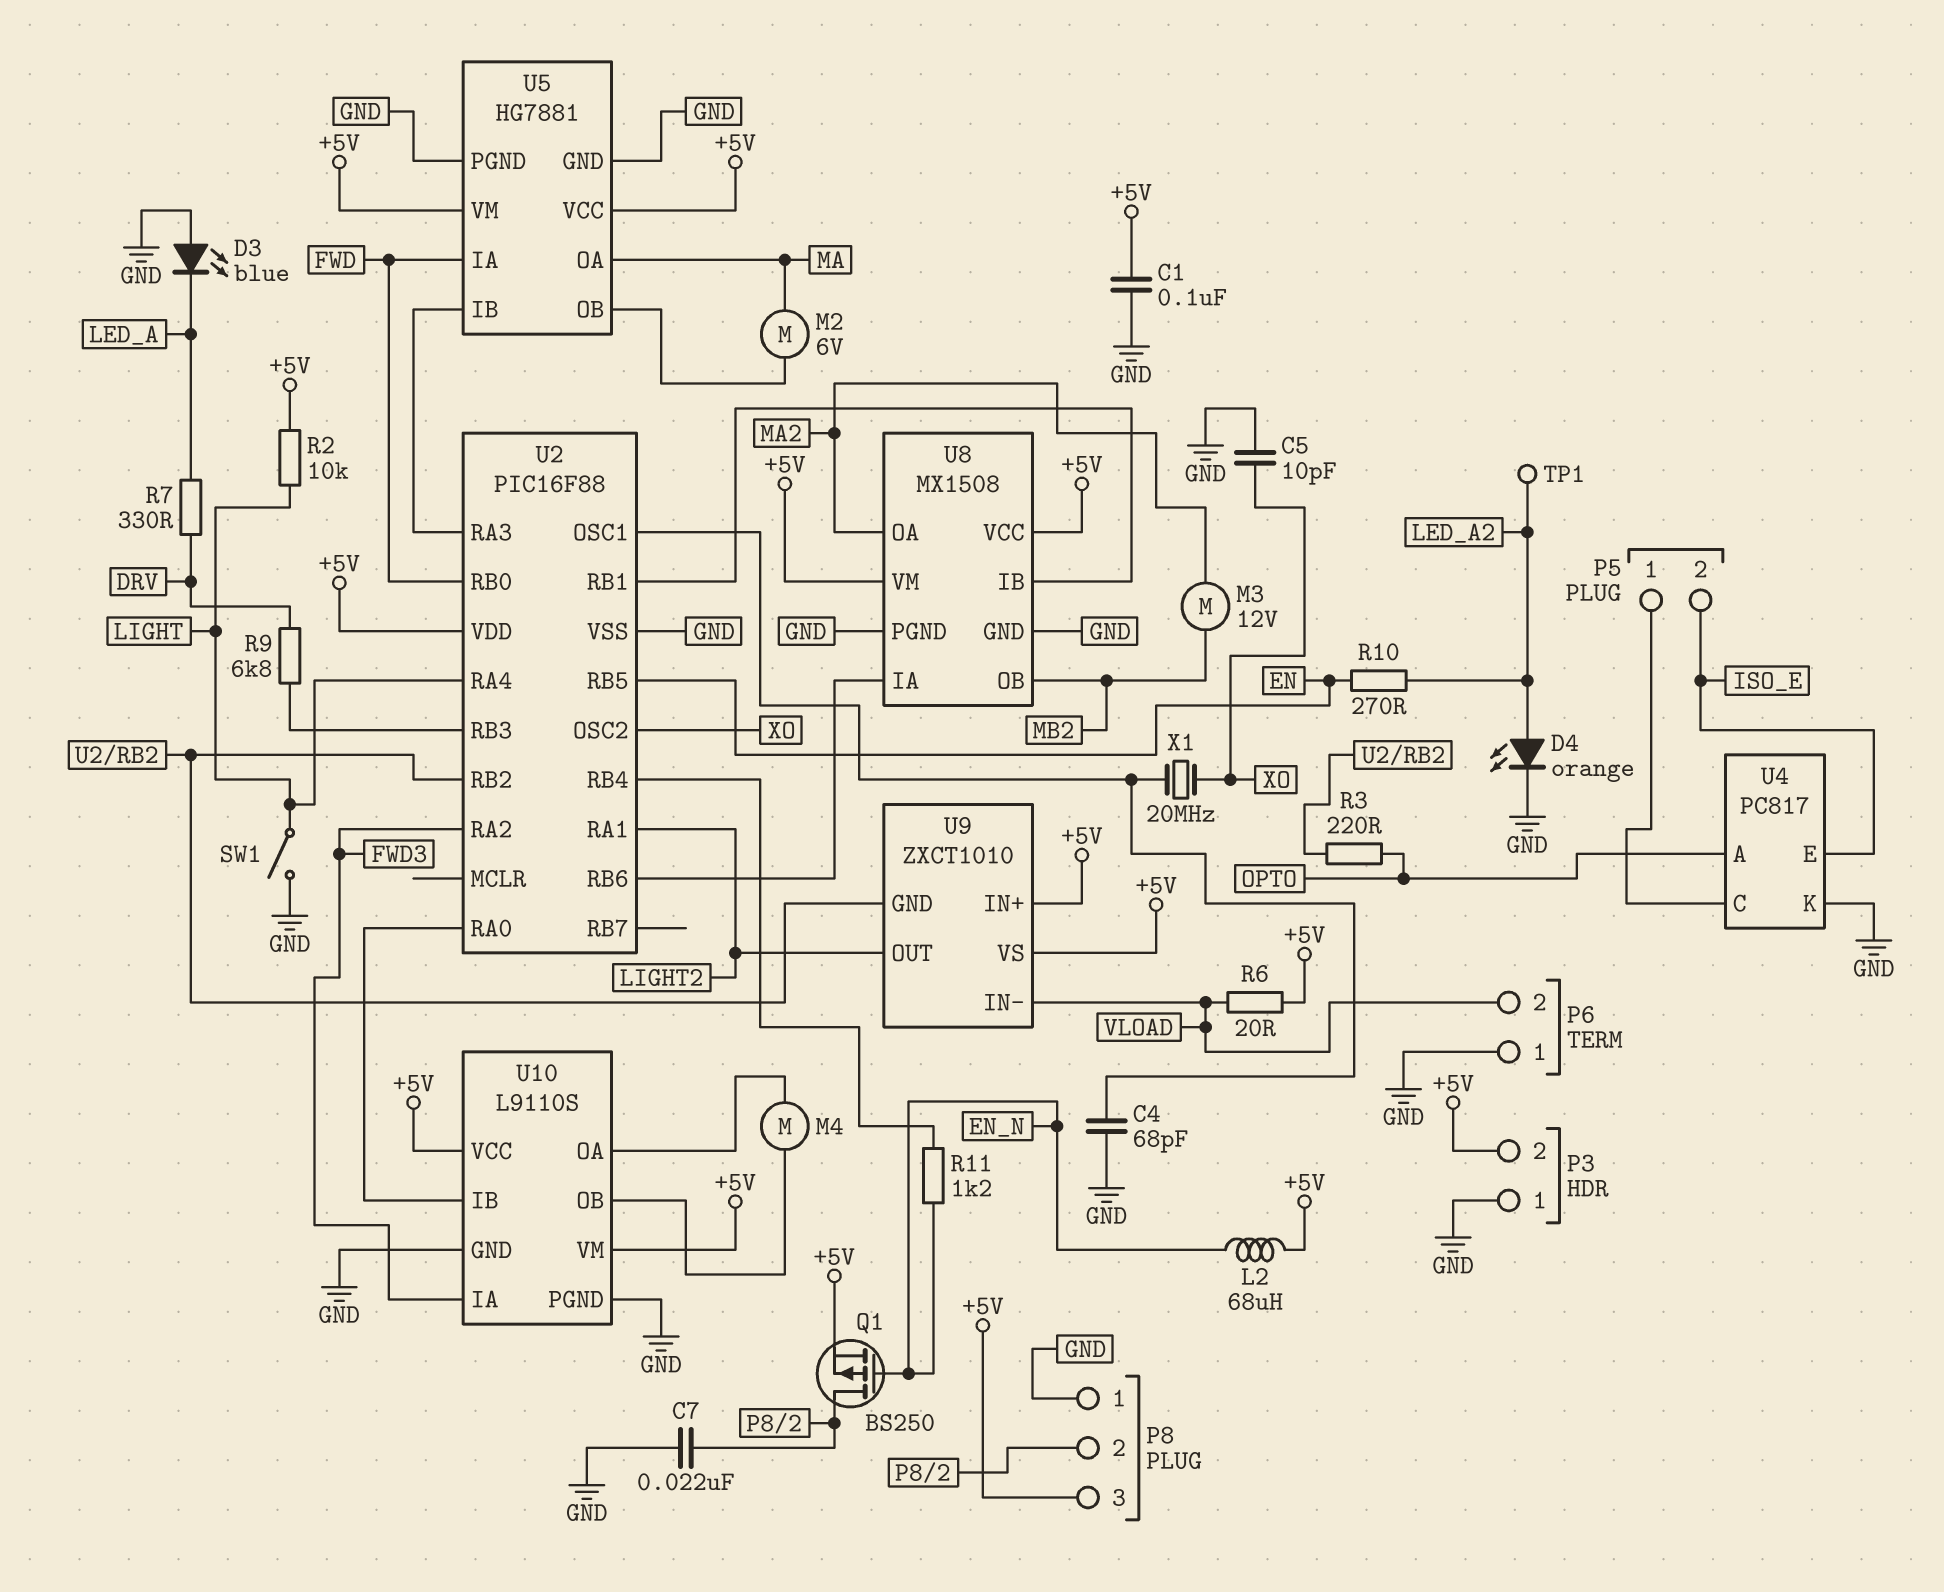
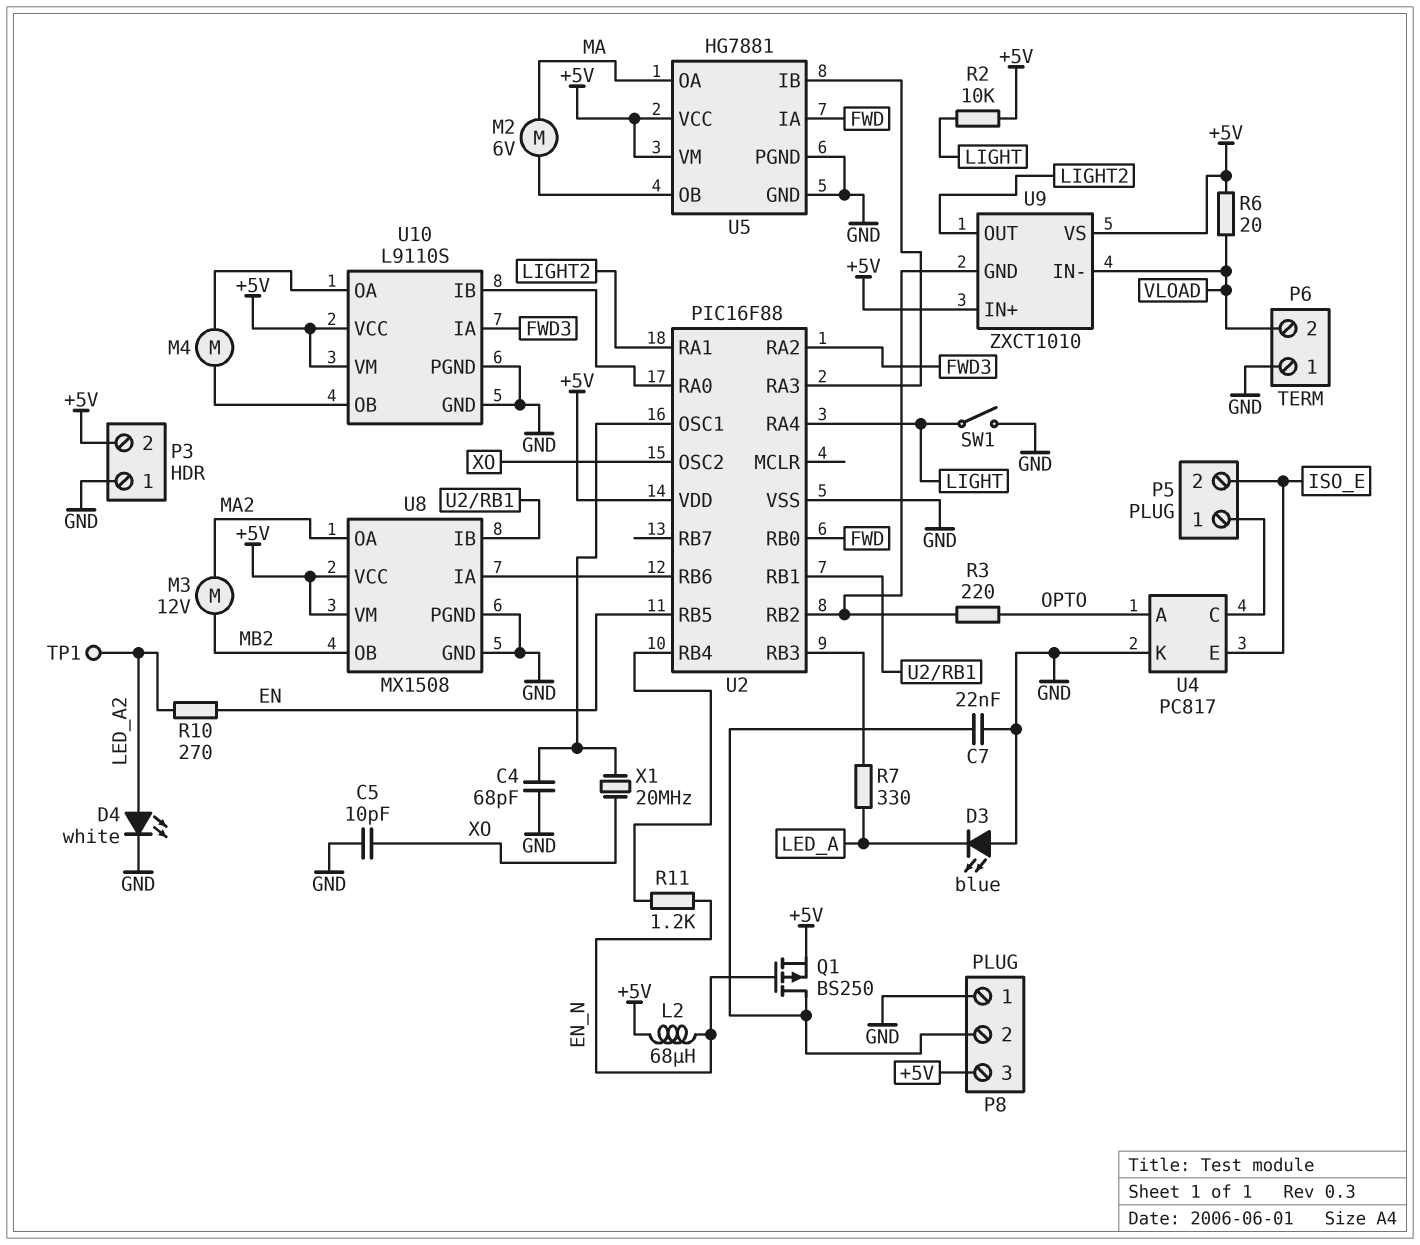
C1: 100nF (+5V, GND) -> none
D4: LED orange (A LED_A2, K GND) -> LED white (A LED_A2, K GND)
R7: 330 (DRV, LED_A) -> 330 (LED_A, U2/RB3)
R9: 6.8k (DRV, U2/RB3) -> none

